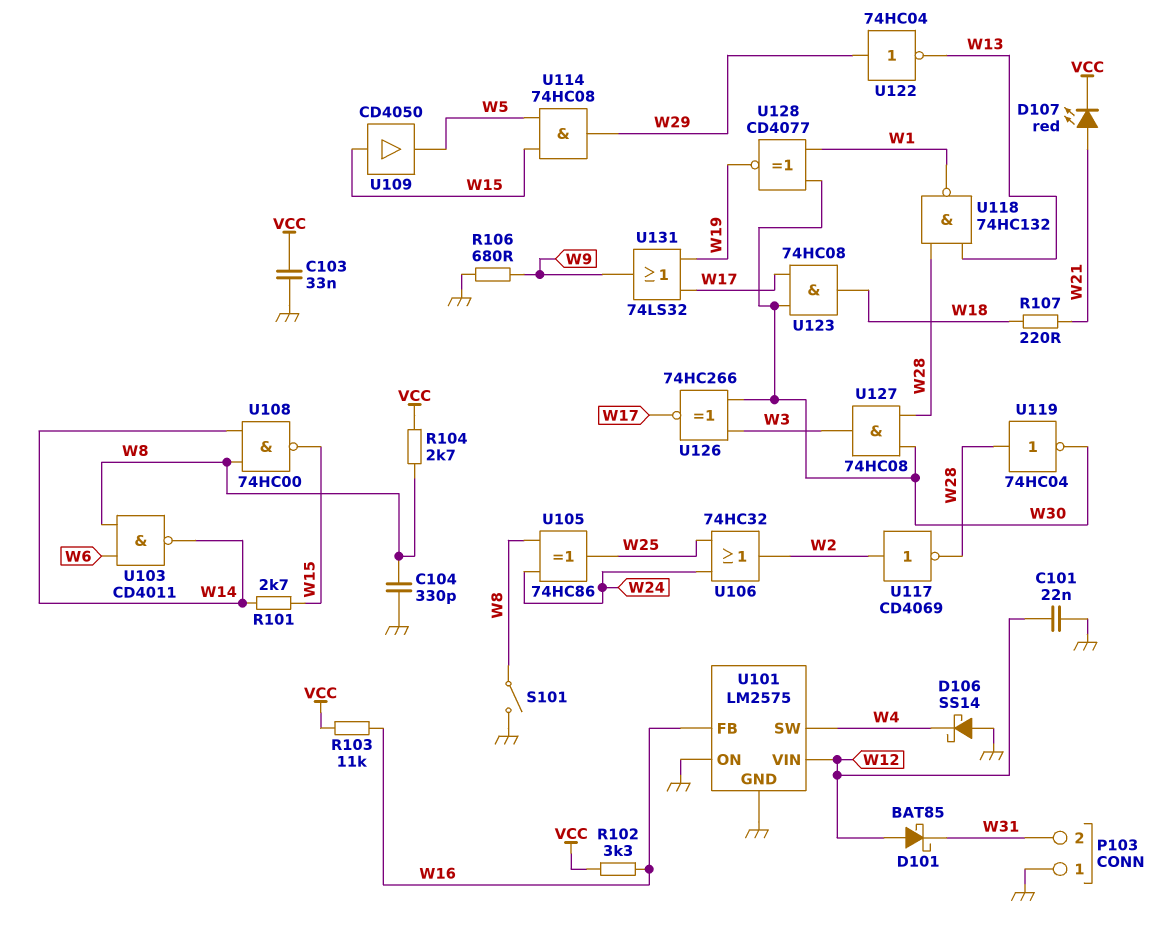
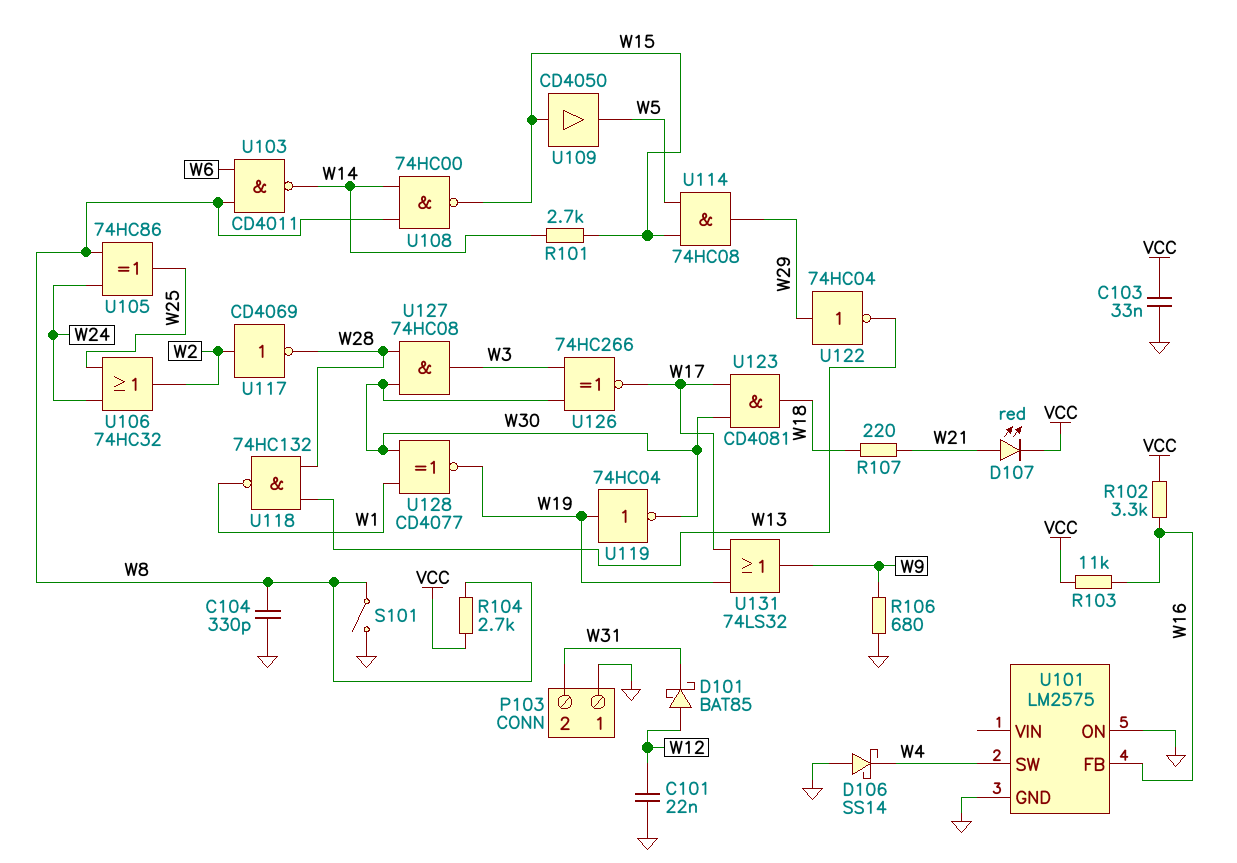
U101 pin VIN: W12 -> none
U119: NOT 74HC04 (in W28, out W30) -> NOT 74HC04 (in W19, out W30)
U123: AND 74HC08 (in W17, in W30, out W18) -> AND CD4081 (in W17, in W30, out W18)

